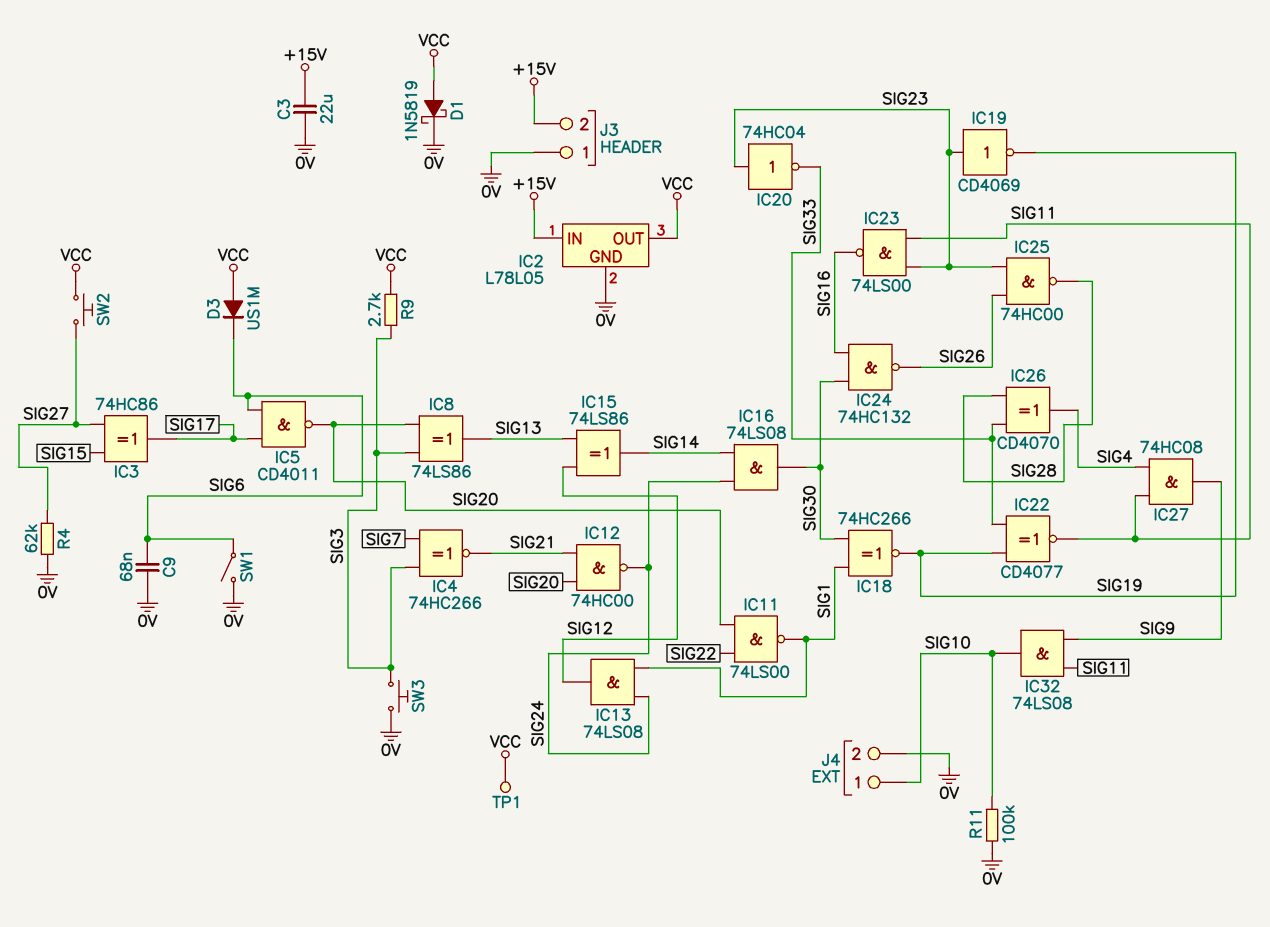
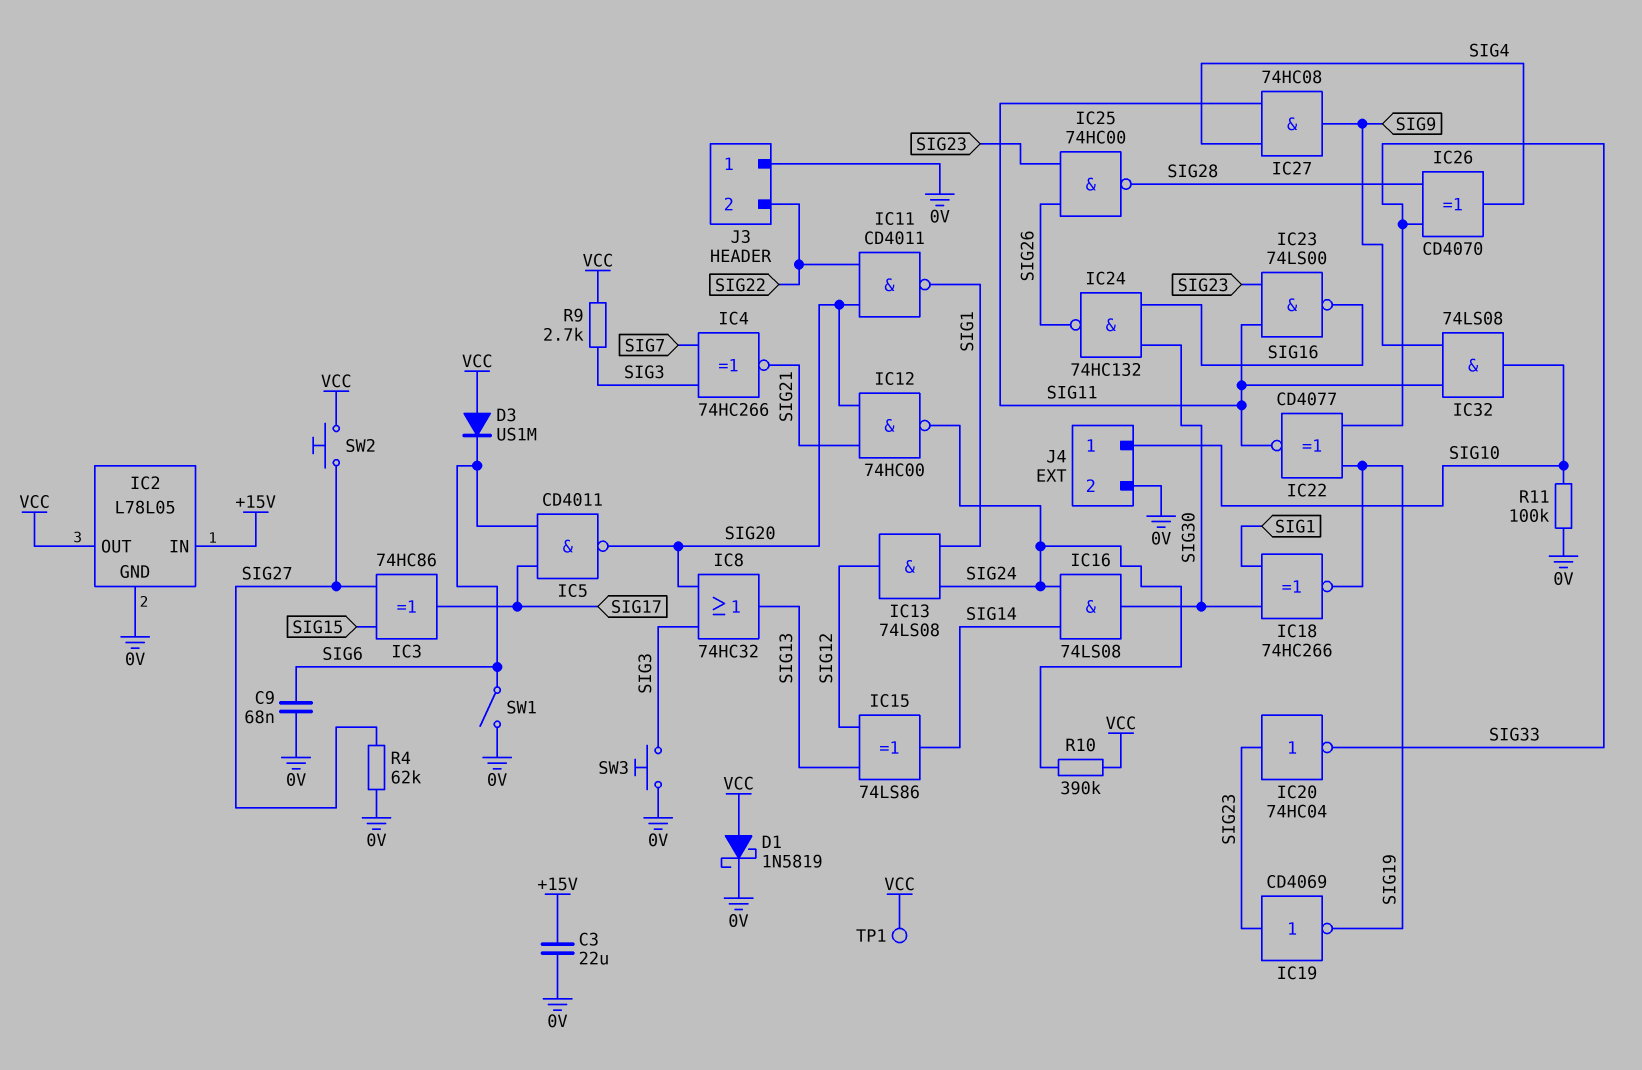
IC8: XOR 74LS86 (in SIG3, in SIG20, out SIG13) -> OR 74HC32 (in SIG3, in SIG20, out SIG13)
IC11: NAND 74LS00 (in SIG20, in SIG22, out SIG1) -> NAND CD4011 (in SIG20, in SIG22, out SIG1)
J3 pin 2: +15V -> SIG22
R10: none -> 390k (SIG24, VCC)

